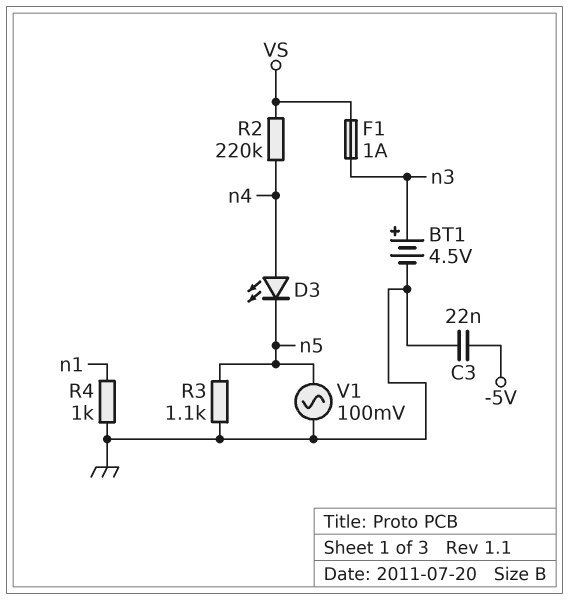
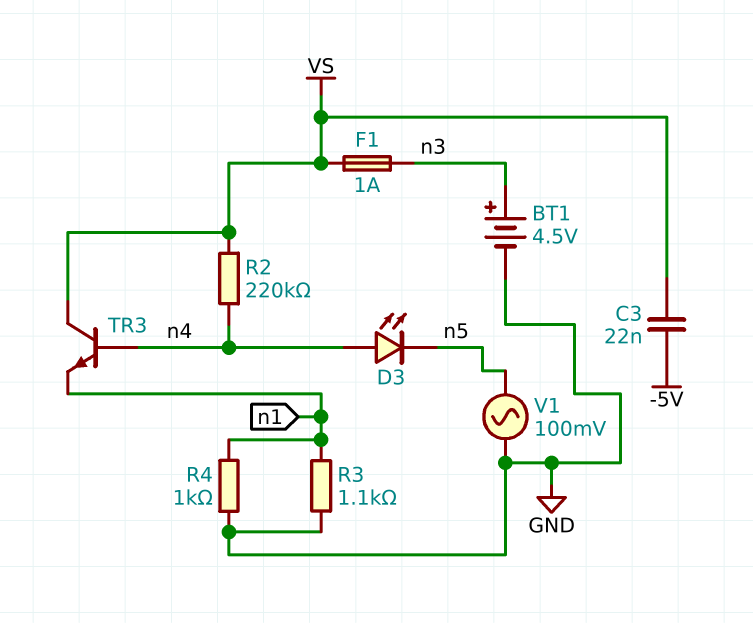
C3: 22nF (-5V, GND) -> 22nF (-5V, VS)
R3: 1.1k (GND, n5) -> 1.1k (GND, n1)
TR3: none -> NPN (B n4, C VS, E n1)

